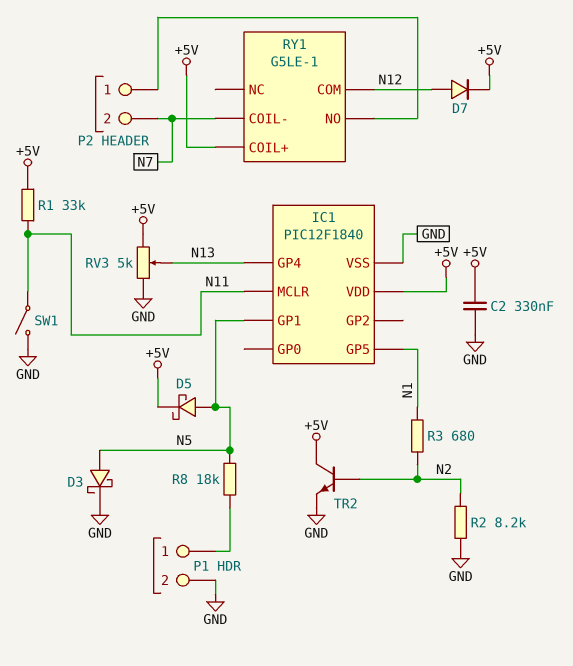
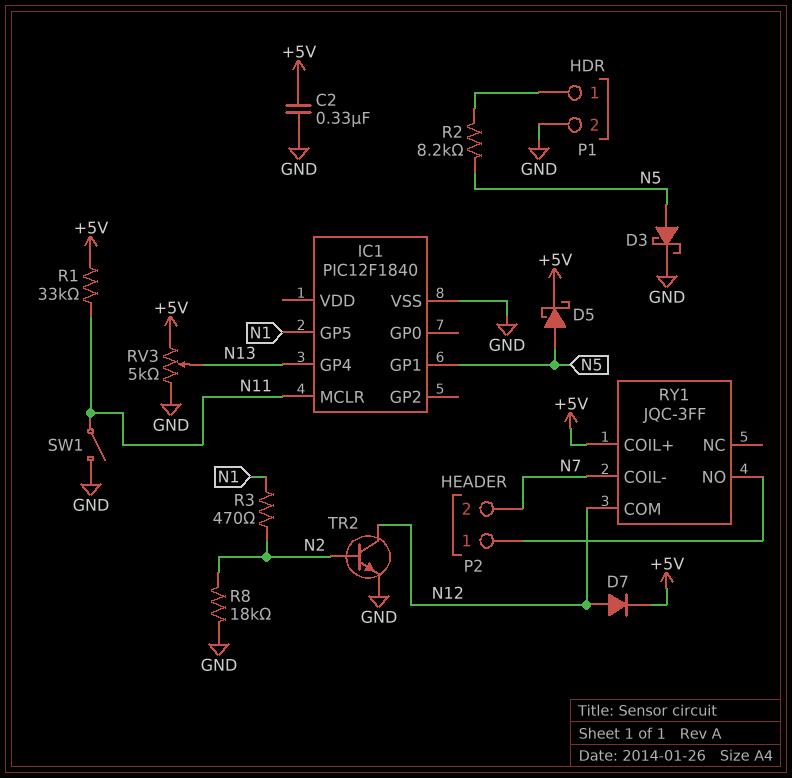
IC1 pin VDD: +5V -> none
R2: 8.2k (GND, N2) -> 8.2k (N5, P1/1)
R3: 680 (N1, N2) -> 470 (N1, N2)
R8: 18k (N5, P1/1) -> 18k (GND, N2)
RY1: G5LE-1 -> JQC-3FF
TR2: NPN (B N2, C +5V, E GND) -> NPN (B N2, C N12, E GND)

